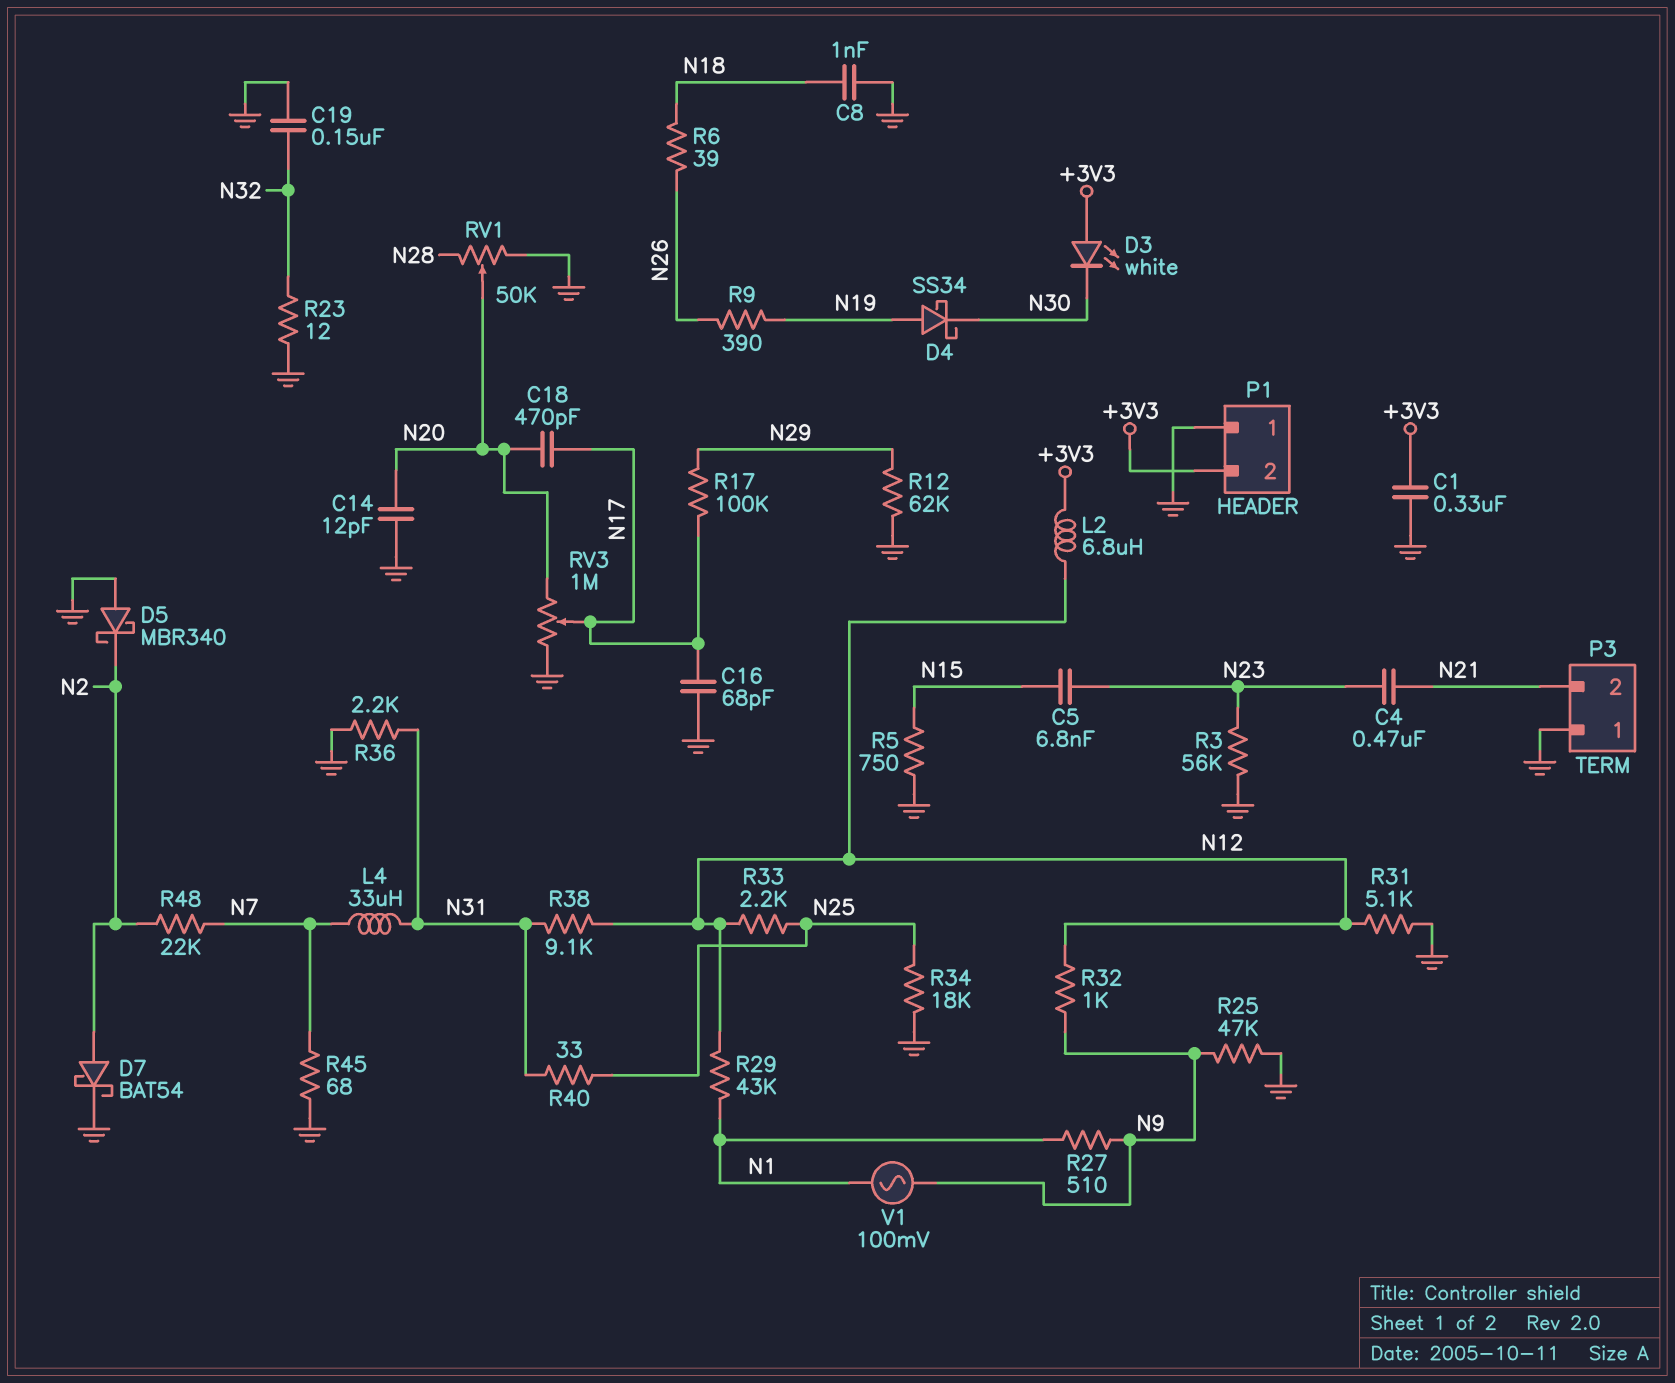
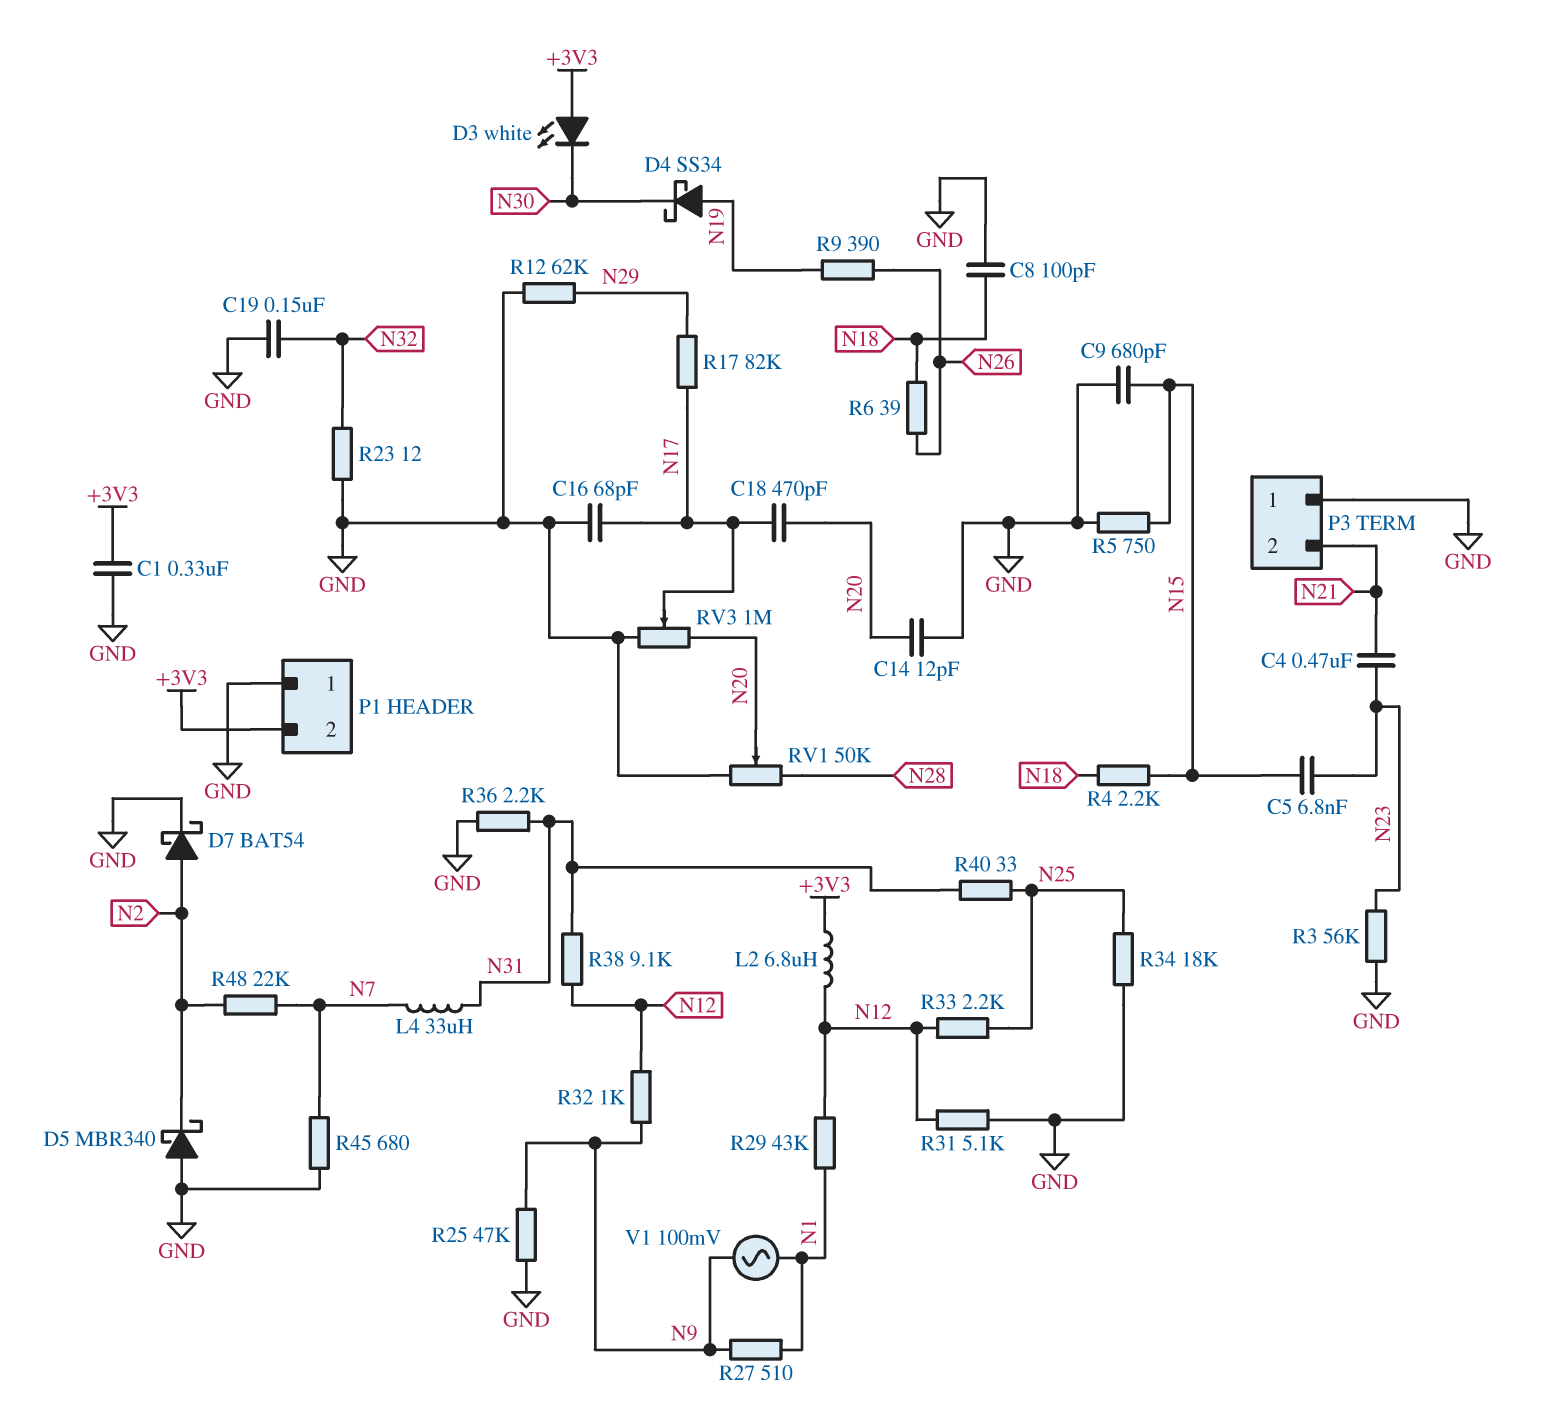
C8: 1nF (GND, N18) -> 100pF (GND, N18)
C9: none -> 680pF (GND, N15)
R4: none -> 2.2k (N15, N18)
R17: 100k (N17, N29) -> 82k (N17, N29)
R45: 68 (GND, N7) -> 680 (GND, N7)

